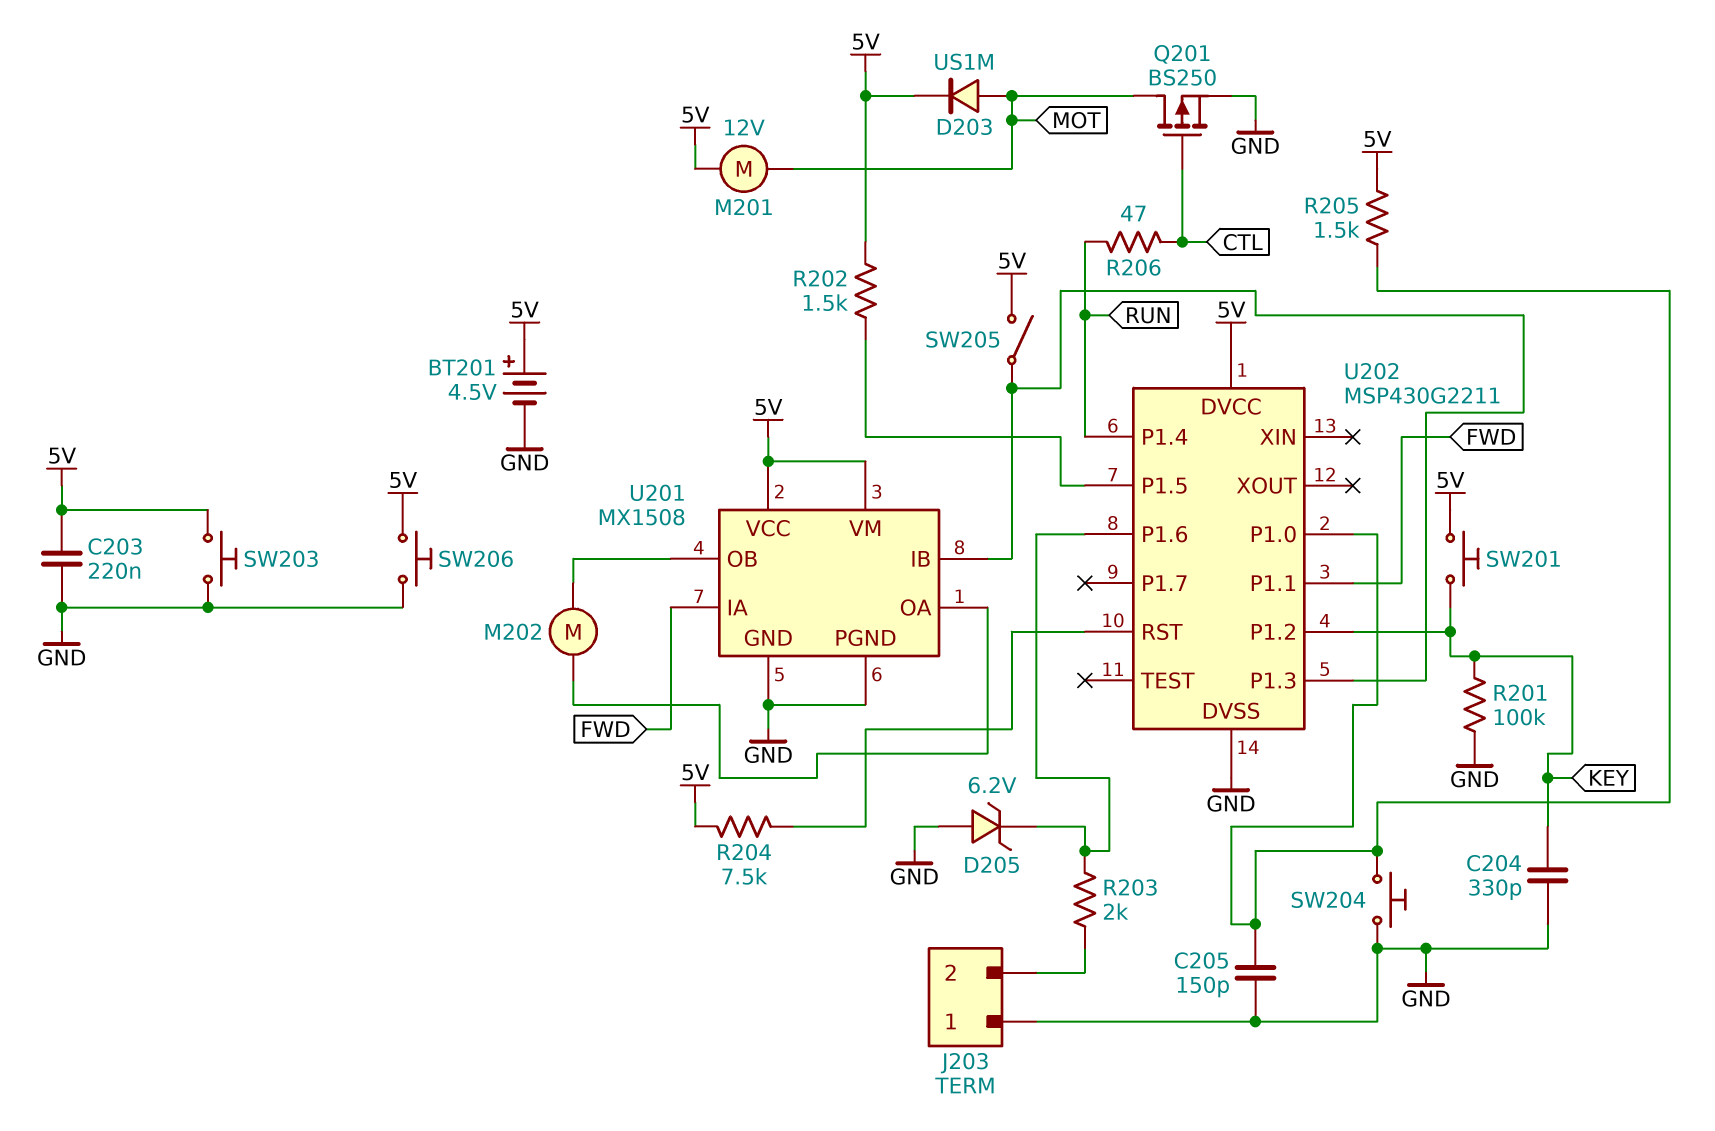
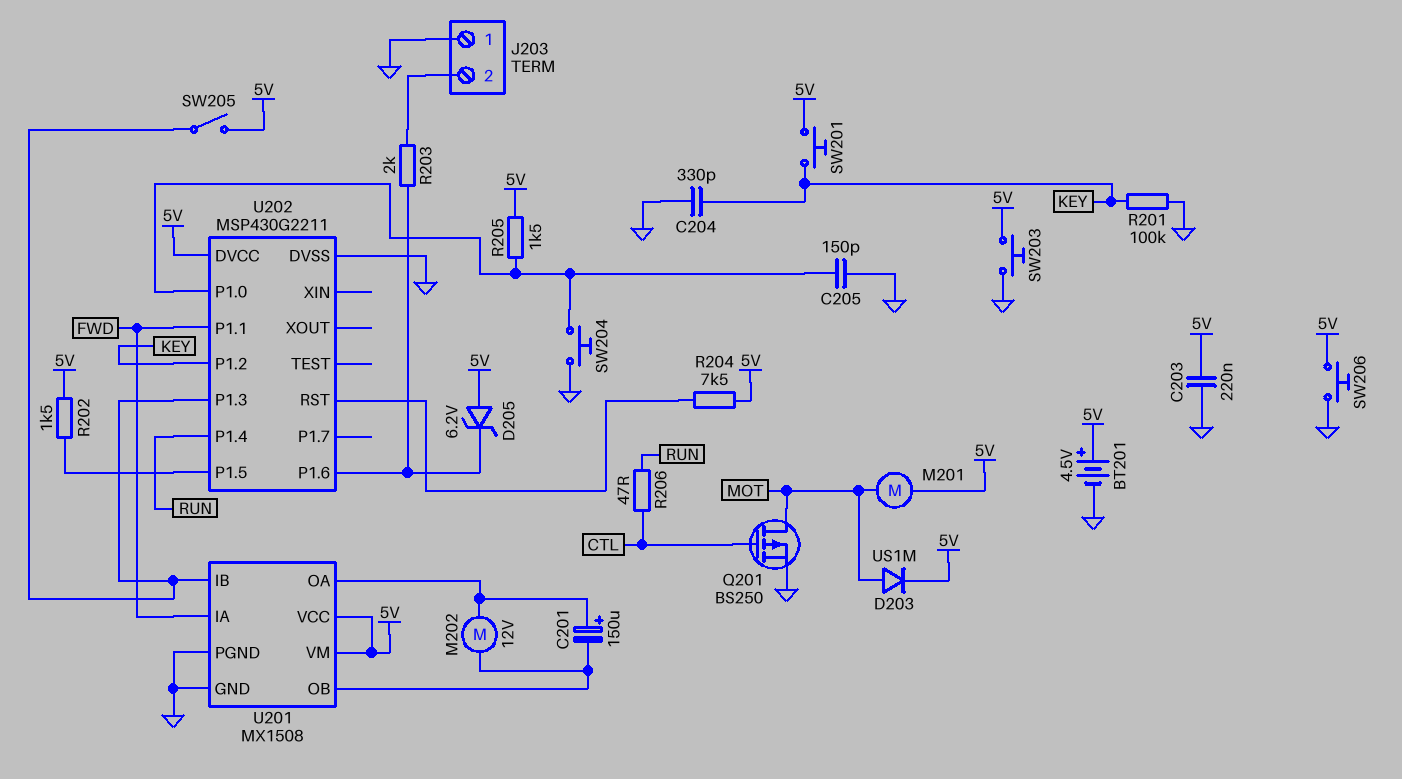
C201: none -> 150uF (plus U201/OA, minus U201/OB)
D205: zener 6.2V (A GND, K U202/P1.6) -> zener 6.2V (A 5V, K U202/P1.6)
M201: motor 12V (5V, MOT) -> motor (5V, MOT)
M202: motor (U201/OA, U201/OB) -> motor 12V (U201/OA, U201/OB)

